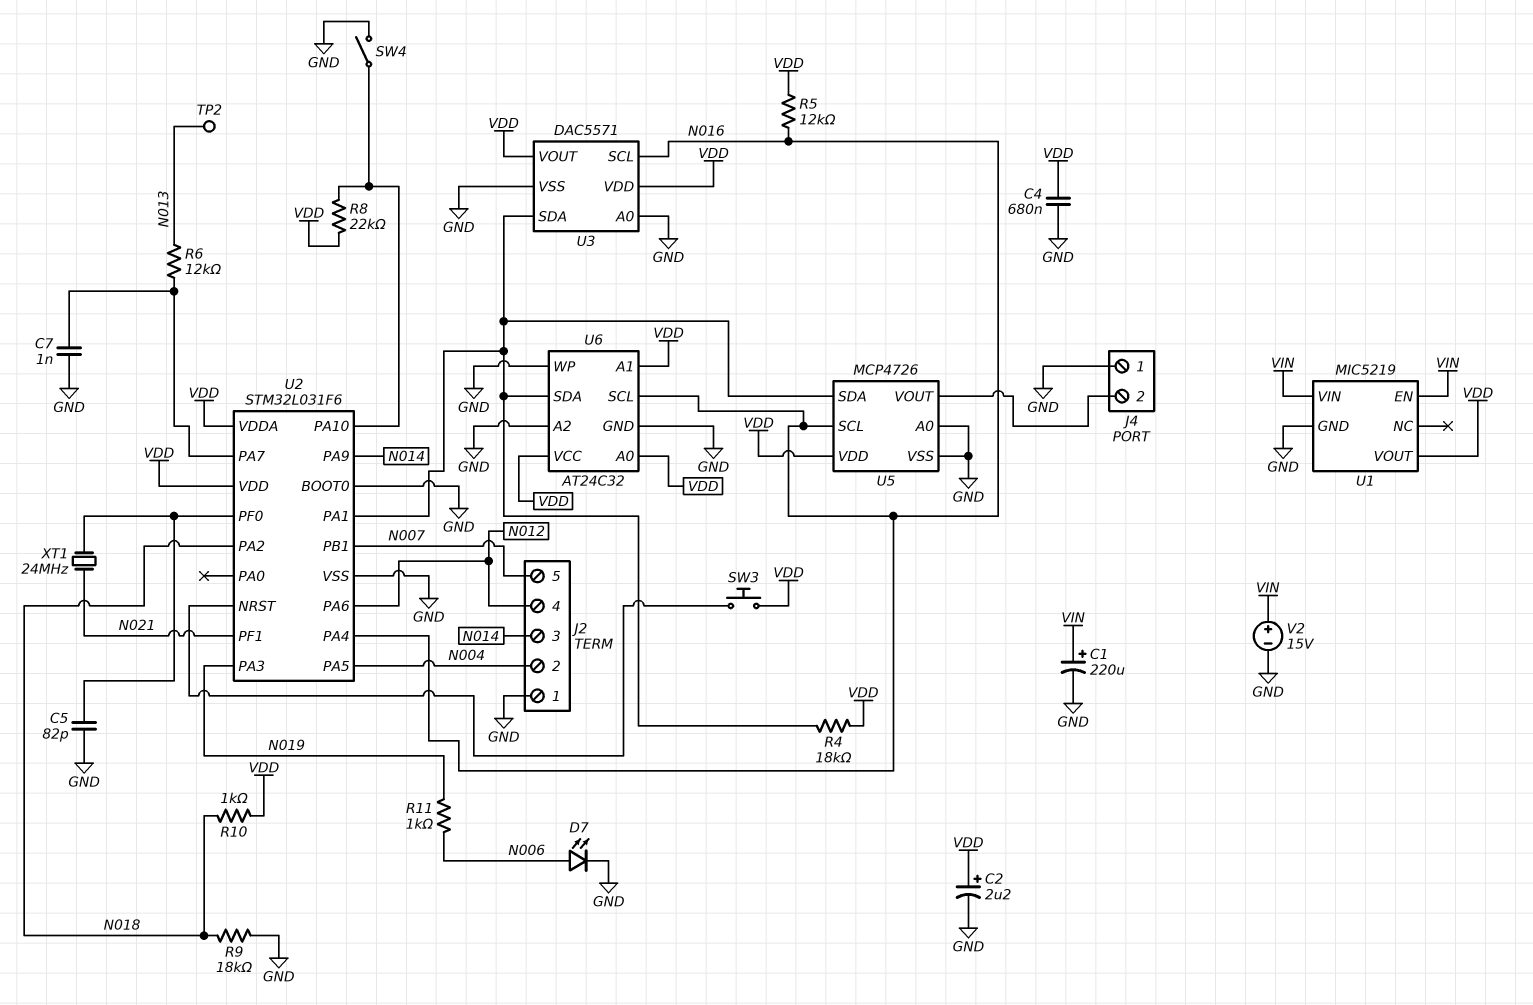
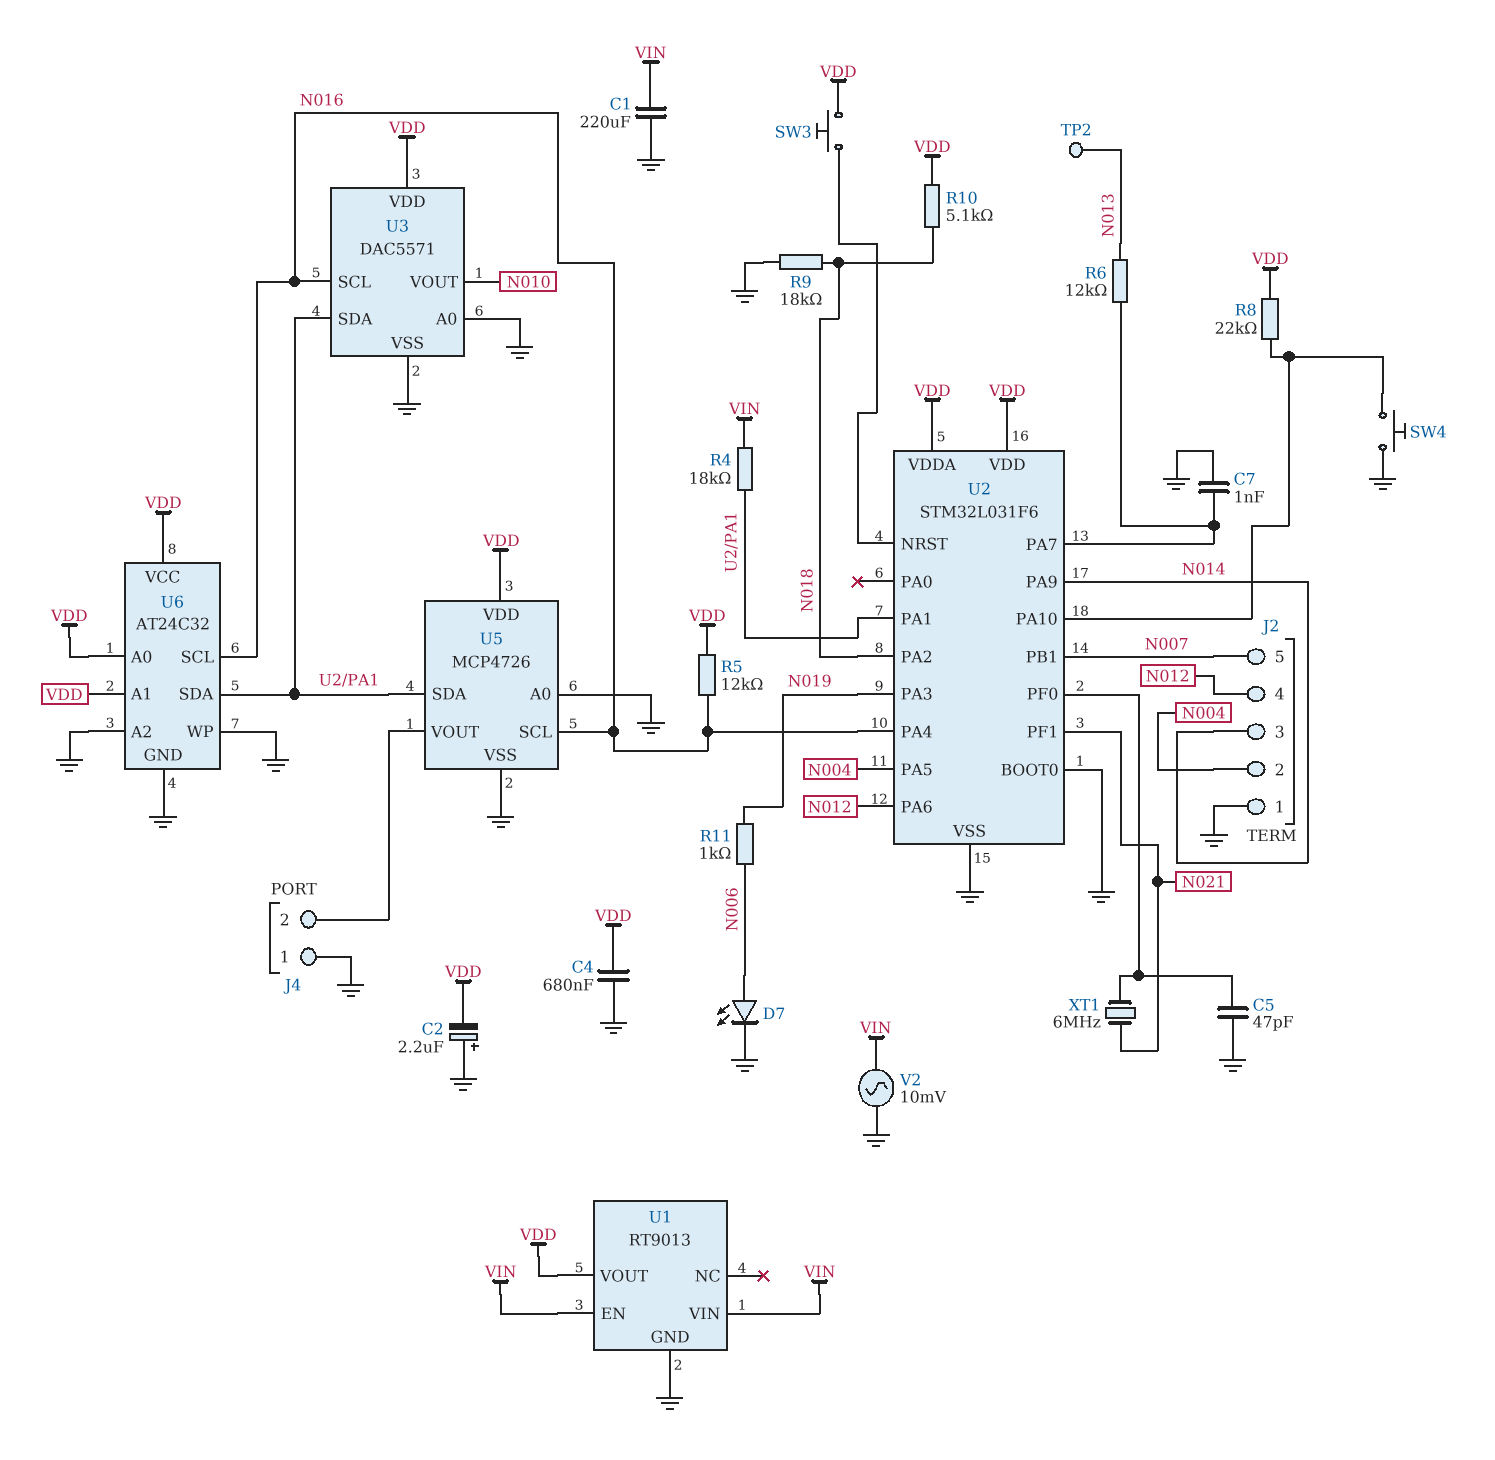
C1: 220uF (plus VIN, minus GND) -> 220uF (GND, VIN)
C2: 2.2uF (plus VDD, minus GND) -> 2.2uF (plus GND, minus VDD)
C5: 82pF (GND, U2/PF0) -> 47pF (GND, U2/PF0)
R4: 18k (U2/PA1, VDD) -> 18k (U2/PA1, VIN)
R10: 1k (N018, VDD) -> 5.1k (N018, VDD)
SW4: switch (GND, U2/PA10) -> button (GND, U2/PA10)
U1: MIC5219 -> RT9013
U3 pin VOUT: VDD -> N010
V2: 15V (plus VIN, minus GND) -> AC 10mV (GND, VIN)
XT1: 24MHz (N021, U2/PF0) -> 6MHz (N021, U2/PF0)

